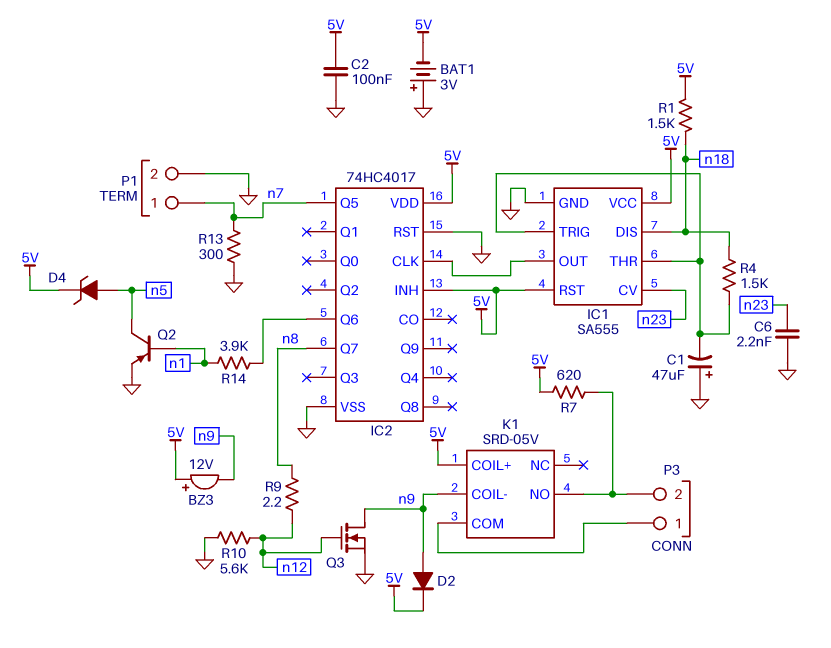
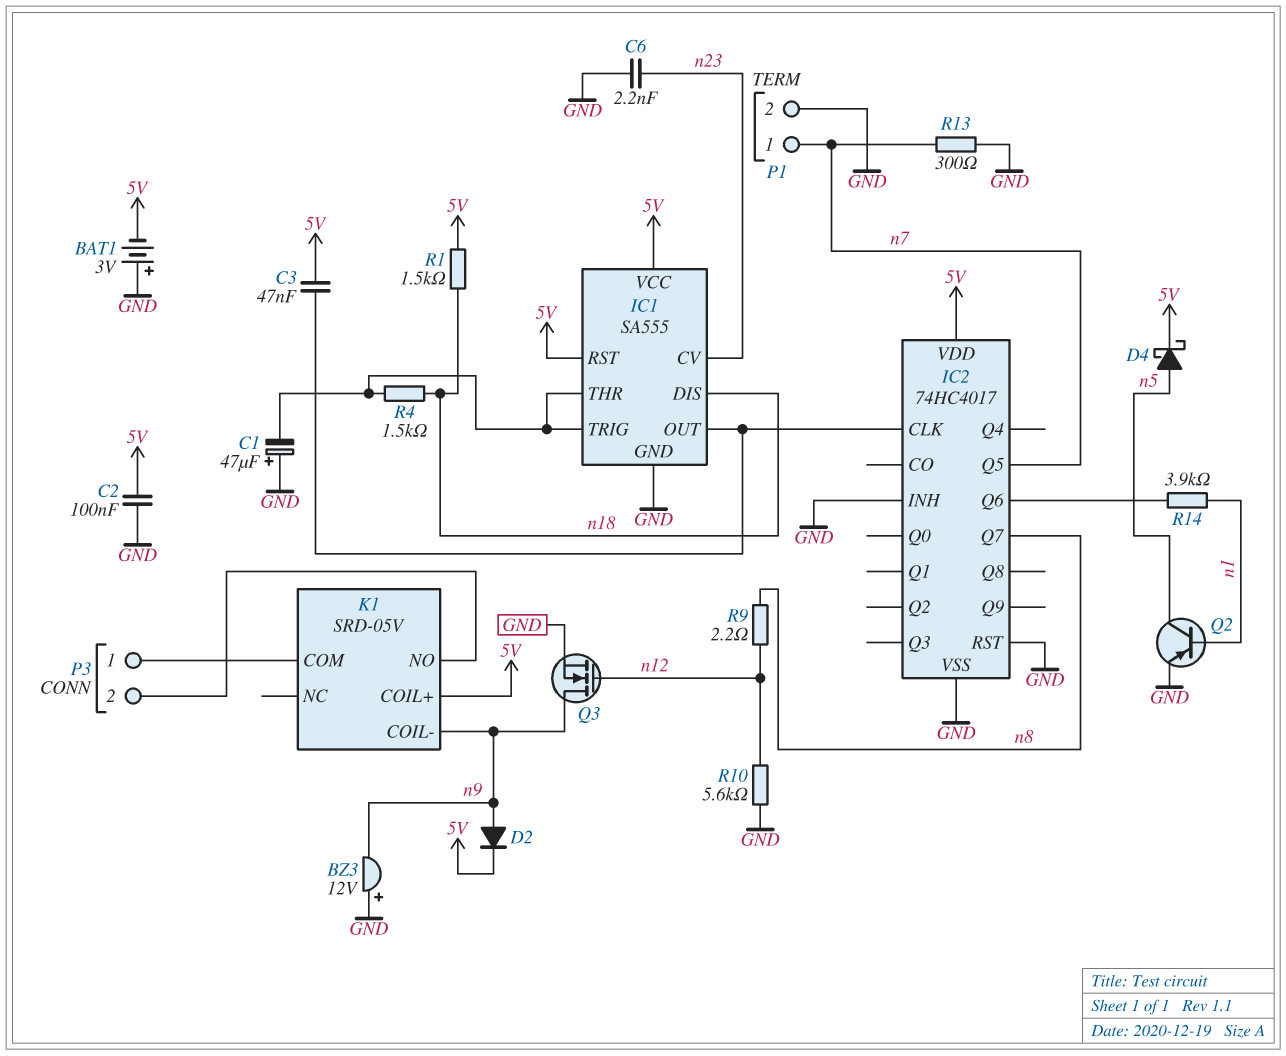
BZ3: buzzer 12V (plus 5V, minus n9) -> buzzer 12V (plus GND, minus n9)
C3: none -> 47nF (5V, IC1/OUT)
D4: zener (A n5, K 5V) -> schottky (A n5, K 5V)
IC2 pin INH: 5V -> GND
R7: 620 (5V, K1/NO) -> none

